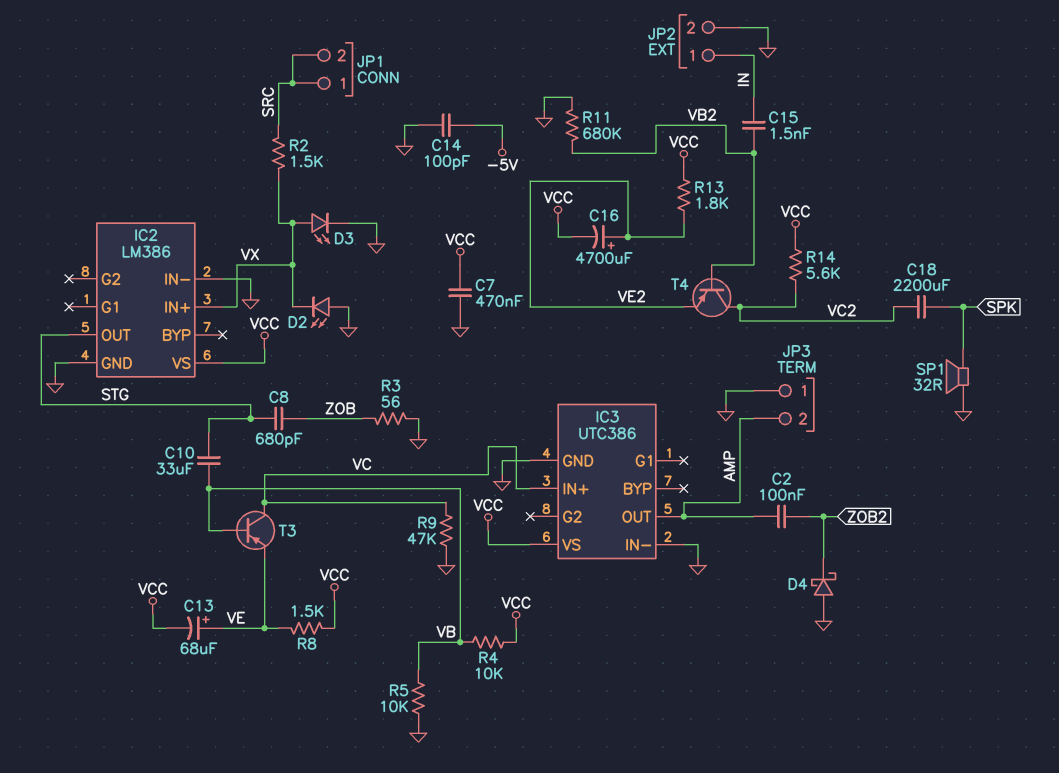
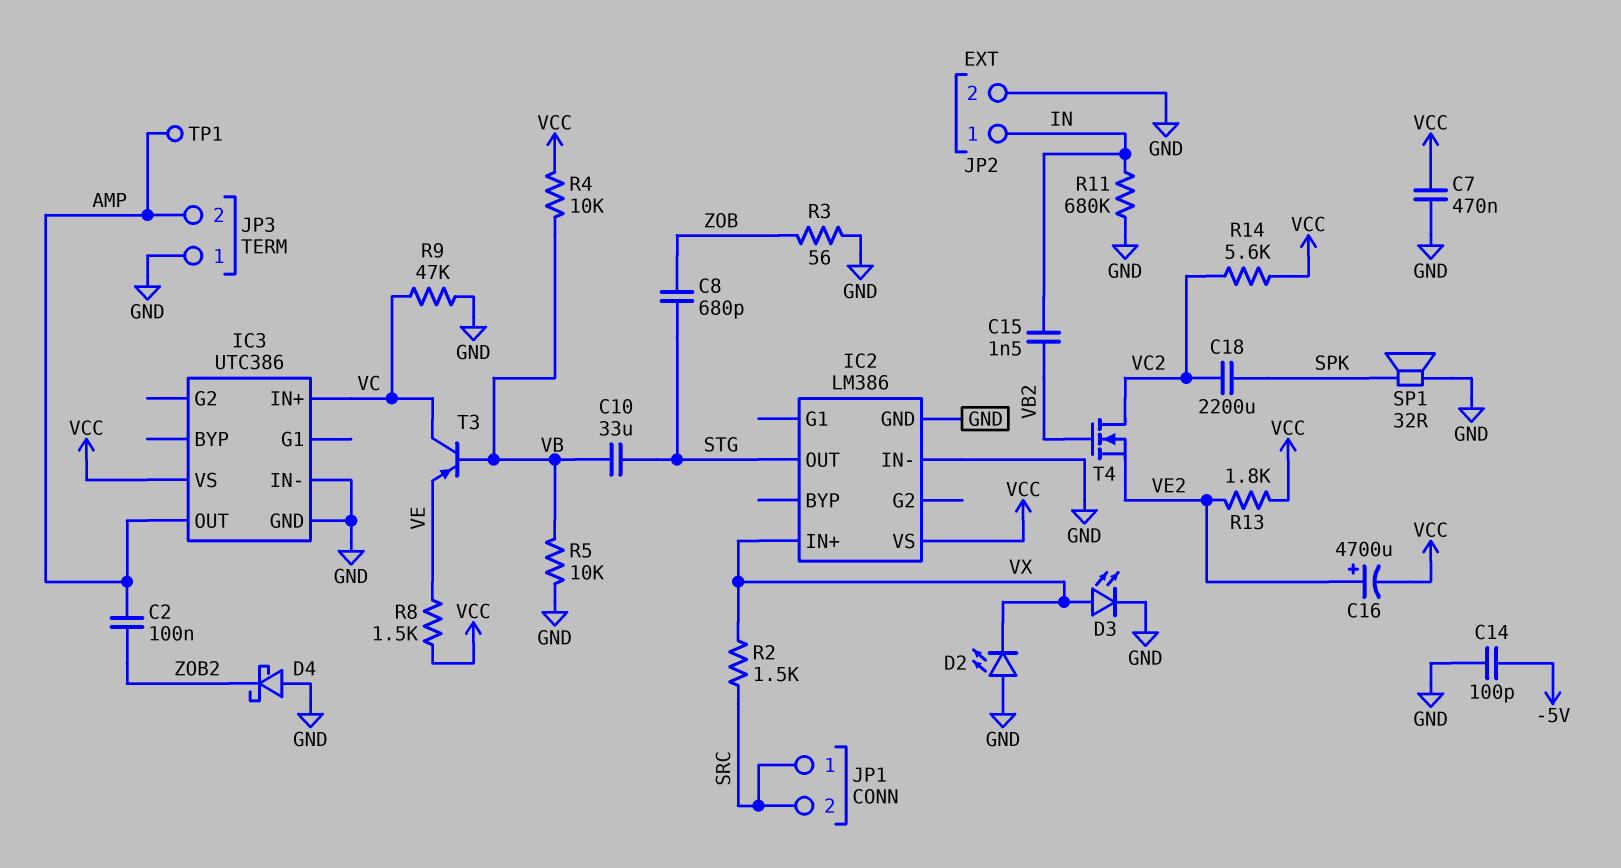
C13: 68uF (plus VE, minus VCC) -> none
R11: 680k (GND, VB2) -> 680k (GND, IN)
T4: PNP (B VB2, C VC2, E VE2) -> NMOS (G VB2, D VC2, S VE2)
TP1: none -> test point (AMP)

